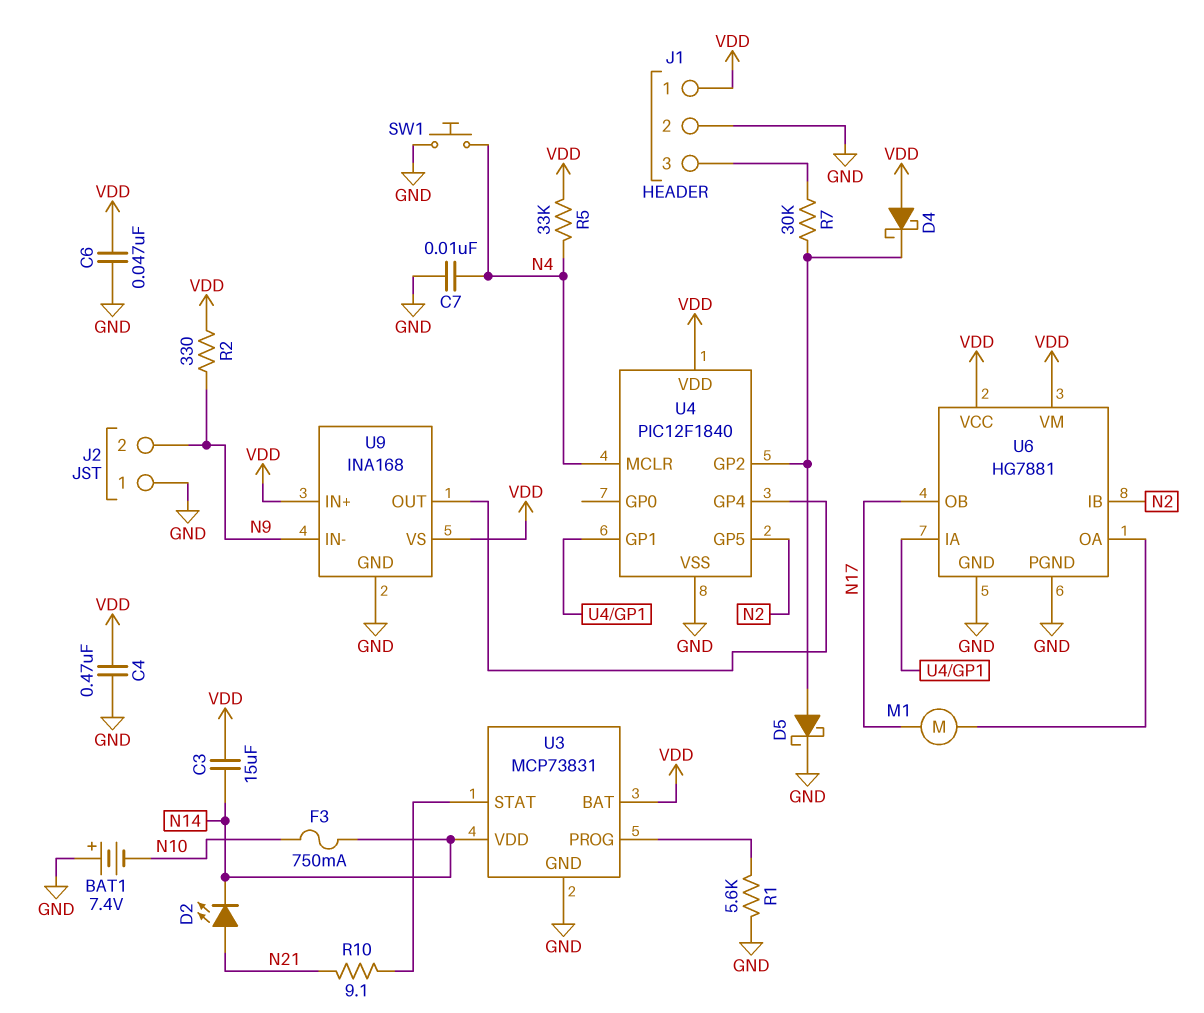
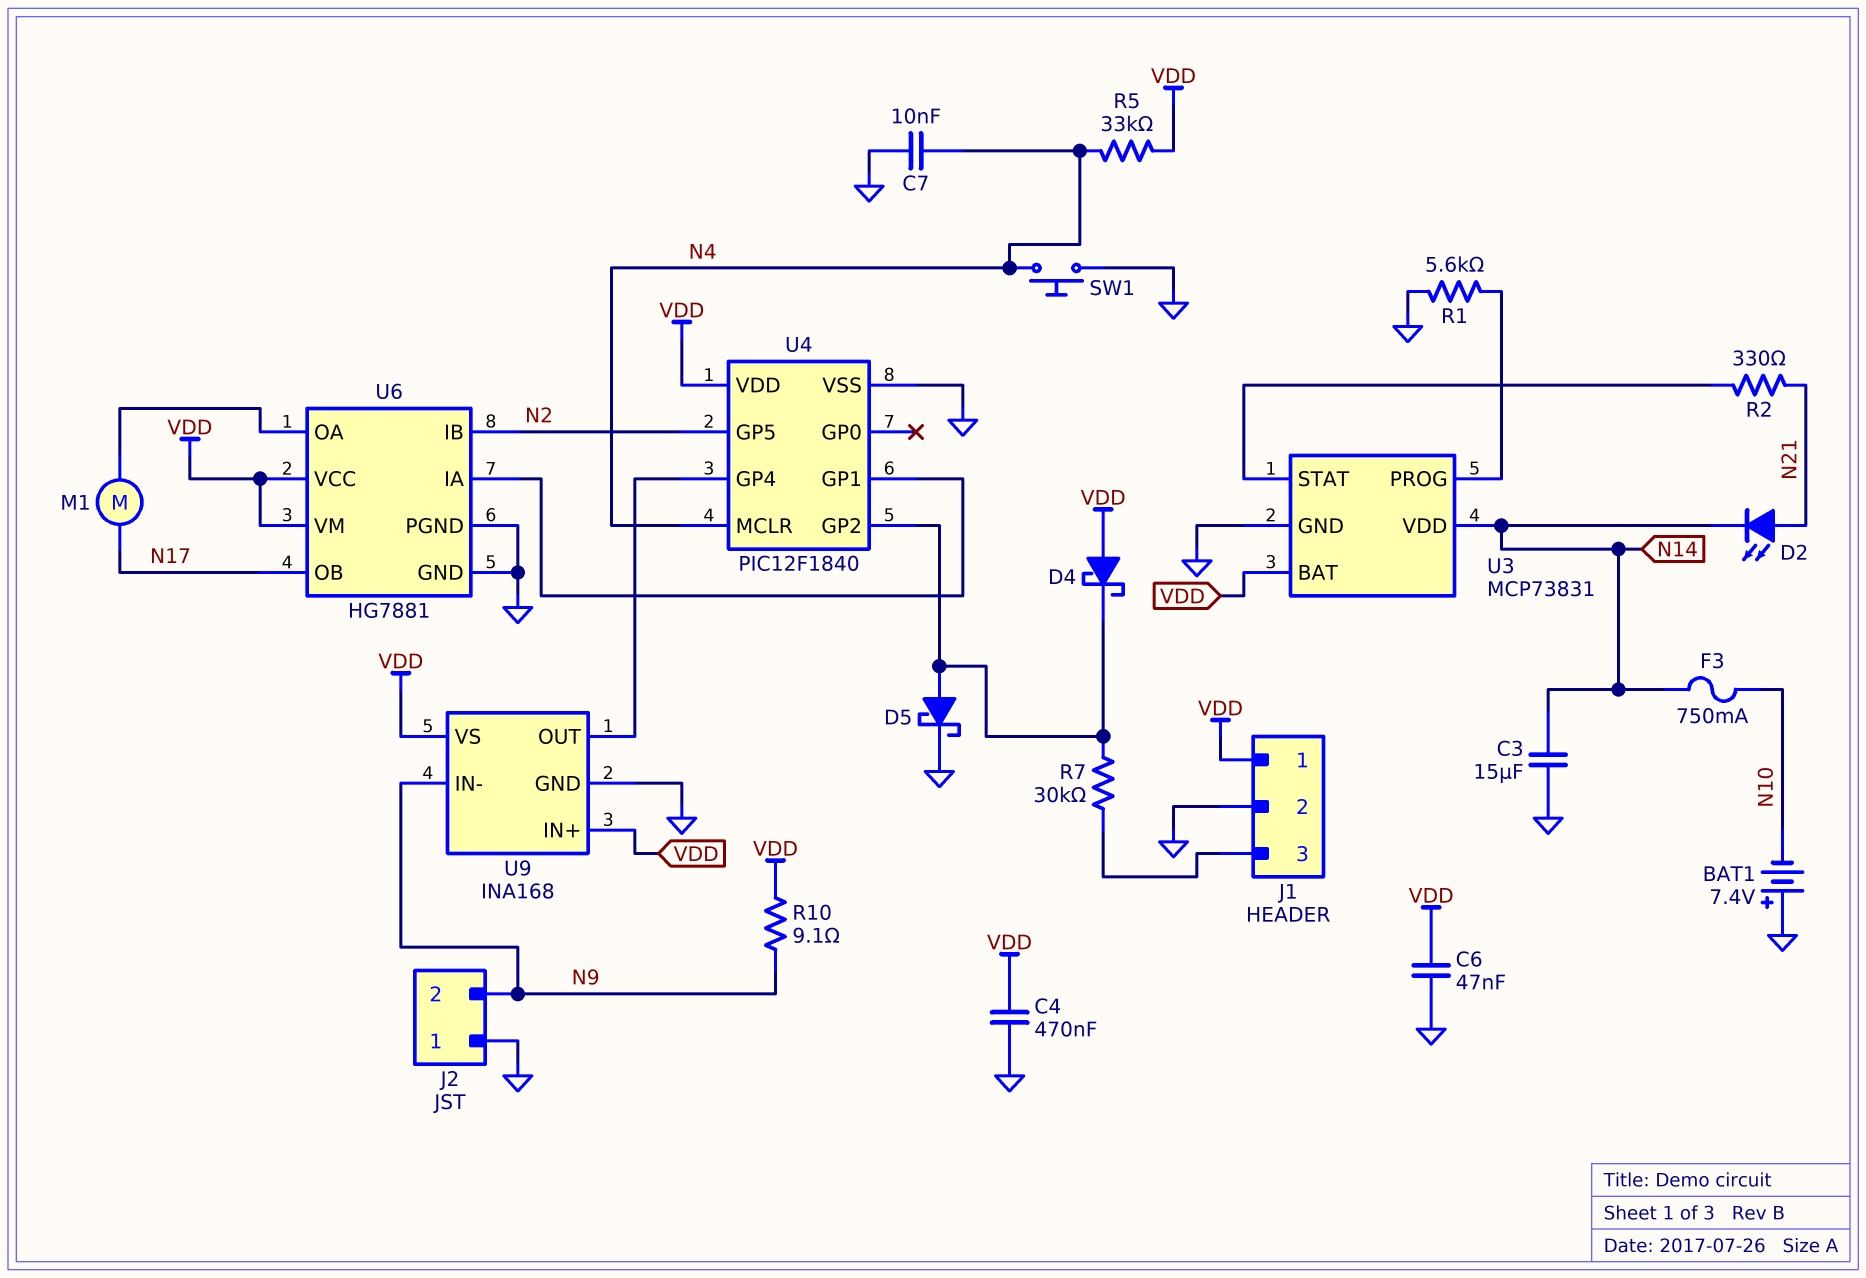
C3: 15uF (N14, VDD) -> 15uF (GND, N14)
R2: 330 (N9, VDD) -> 330 (N21, U3/STAT)
R10: 9.1 (N21, U3/STAT) -> 9.1 (N9, VDD)

